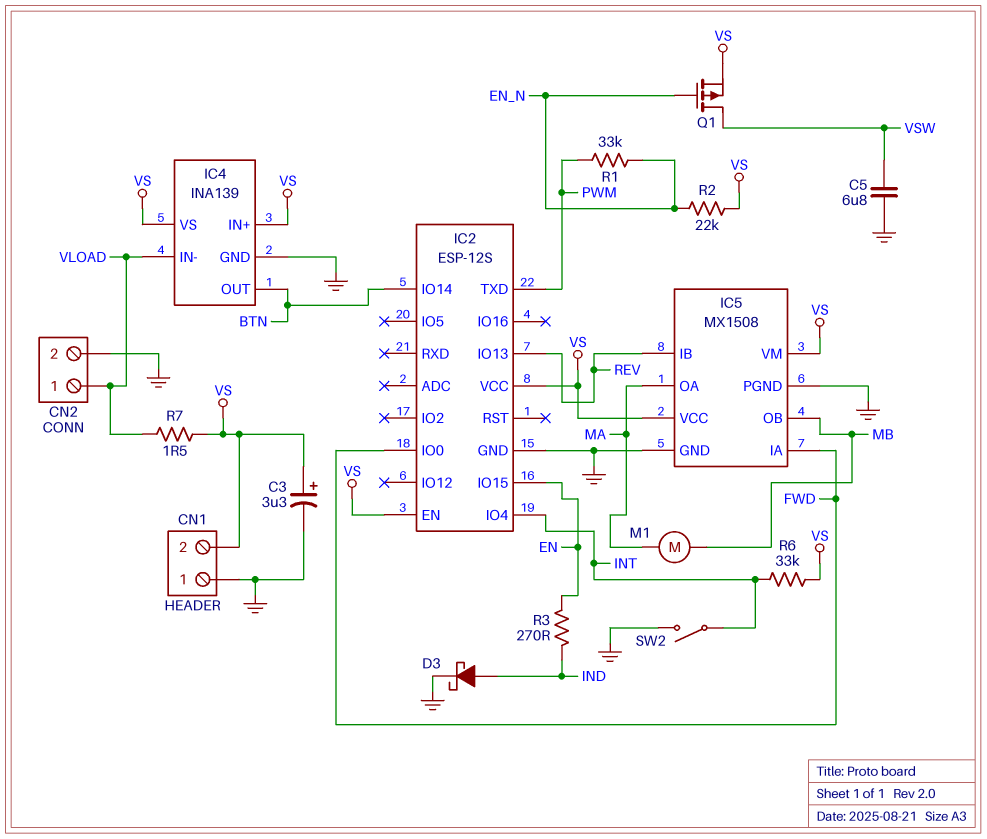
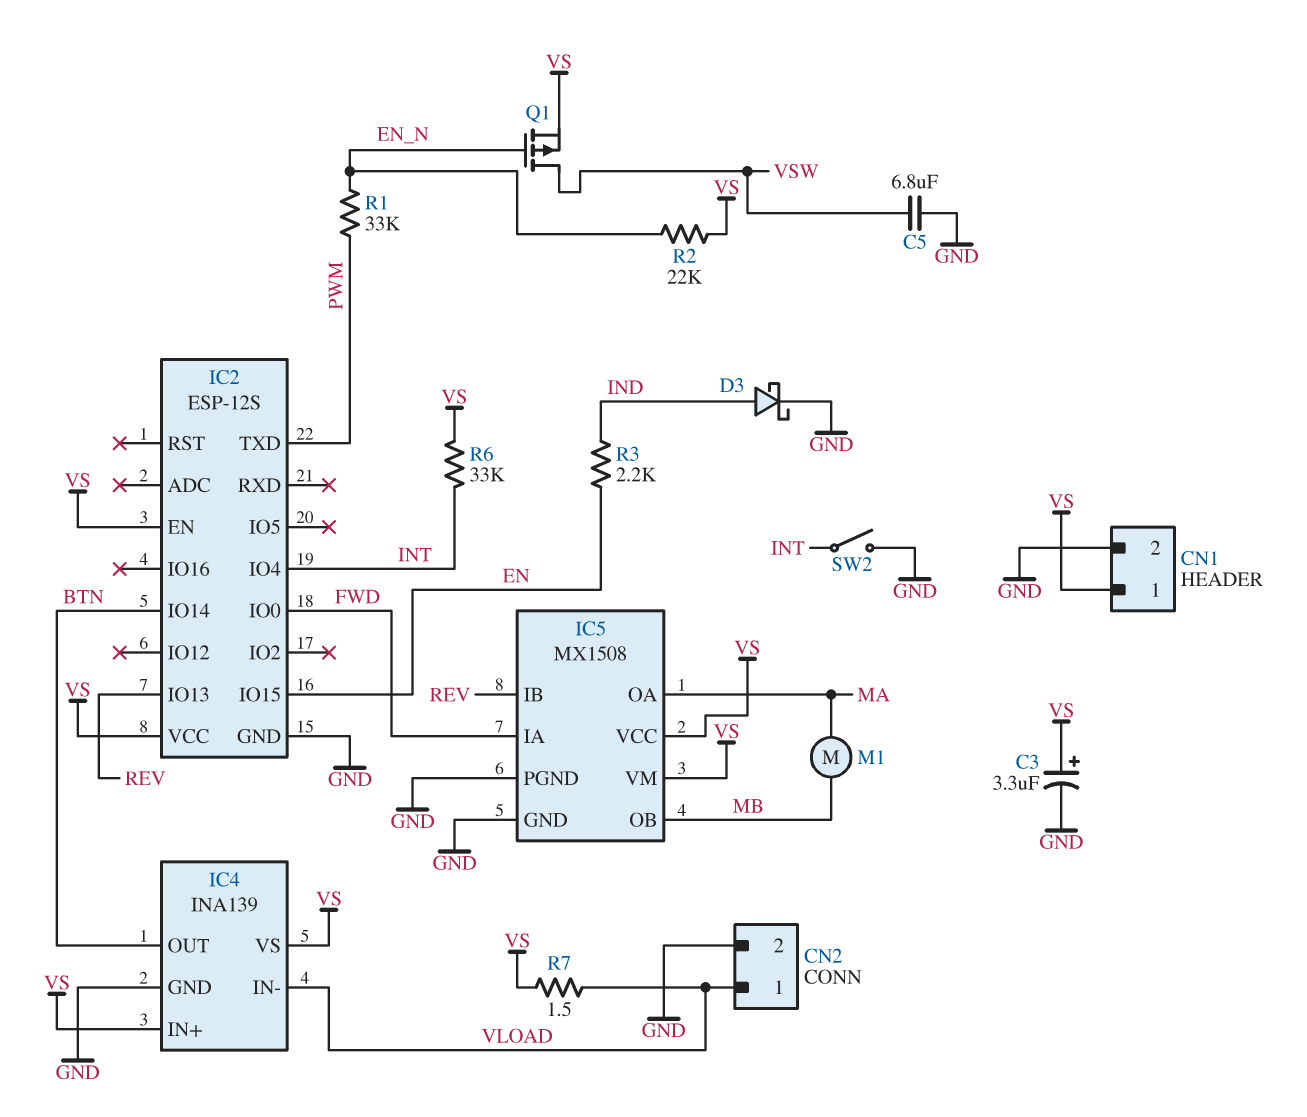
CN1 pin 1: GND -> VS
CN1 pin 2: VS -> GND
R3: 270 (EN, IND) -> 2.2k (EN, IND)

